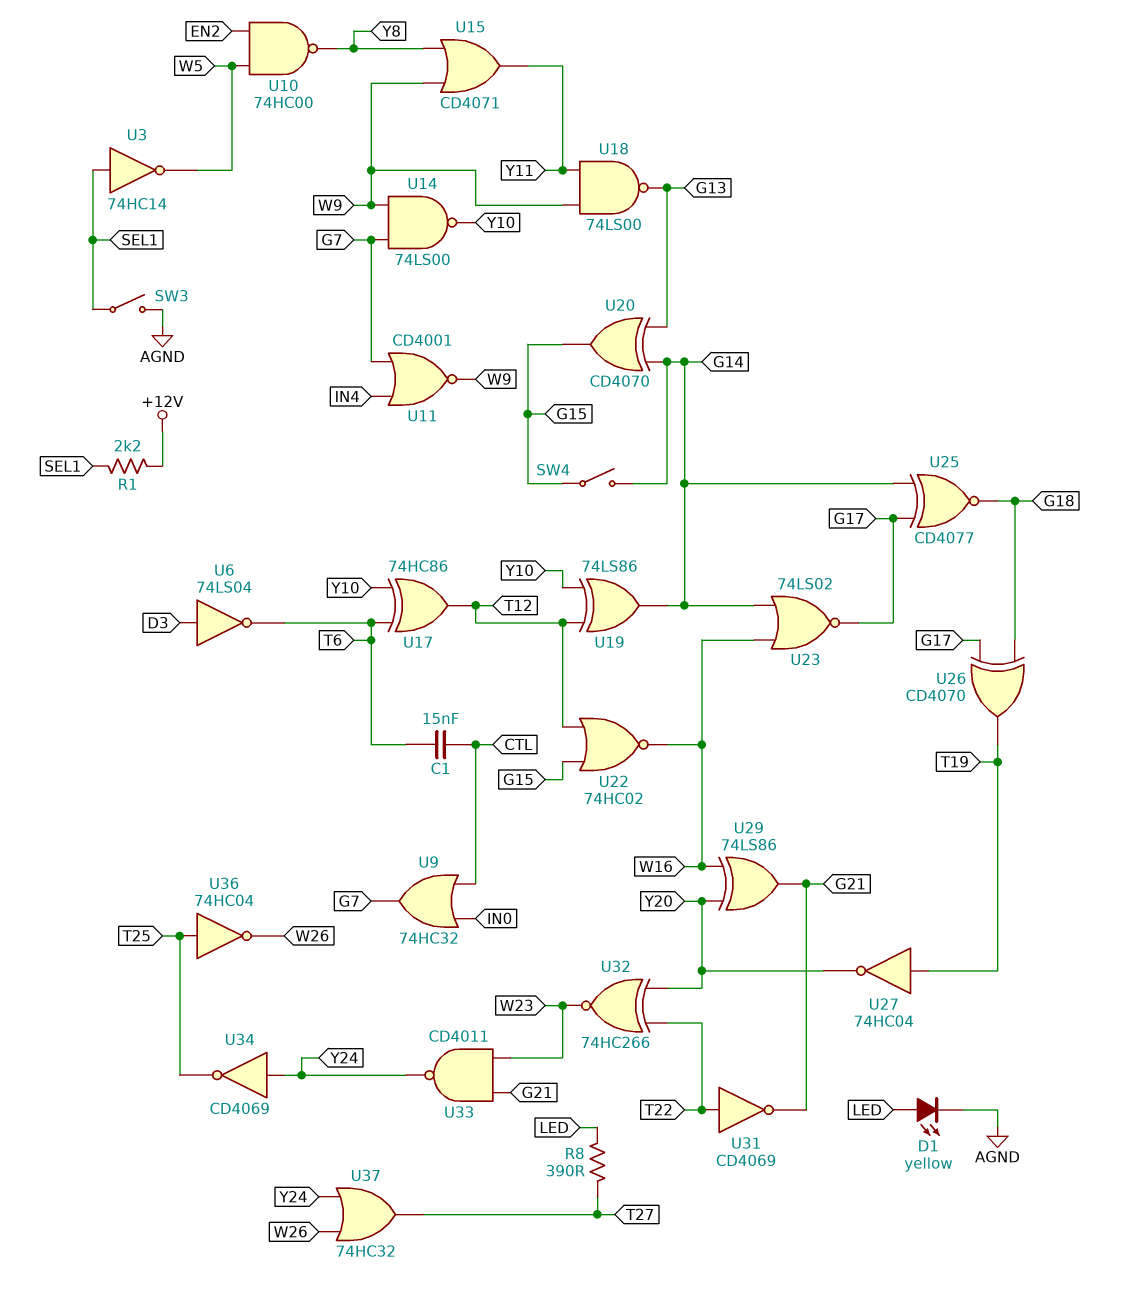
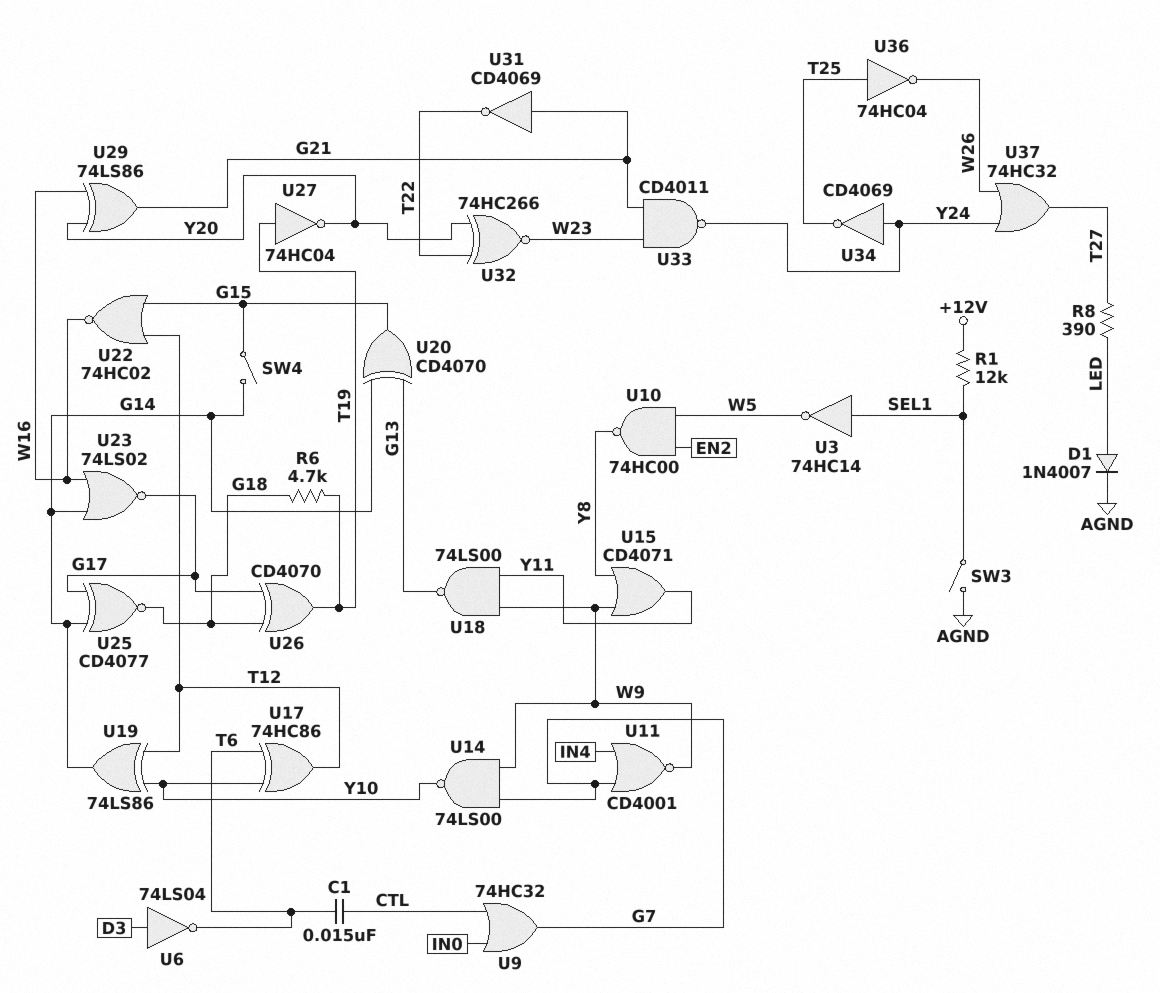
D1: LED yellow (A LED, K AGND) -> diode 1N4007 (A LED, K AGND)
R1: 2.2k (+12V, SEL1) -> 12k (+12V, SEL1)
R6: none -> 4.7k (G18, T19)
U31: NOT CD4069 (in T22, out G21) -> NOT CD4069 (in G21, out T22)

